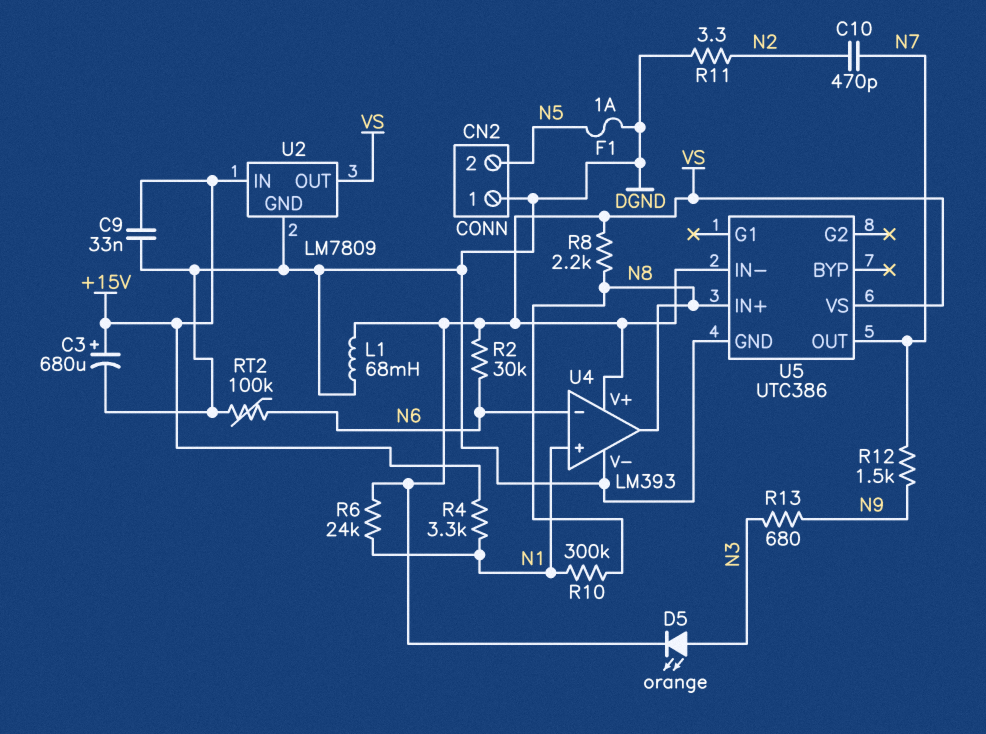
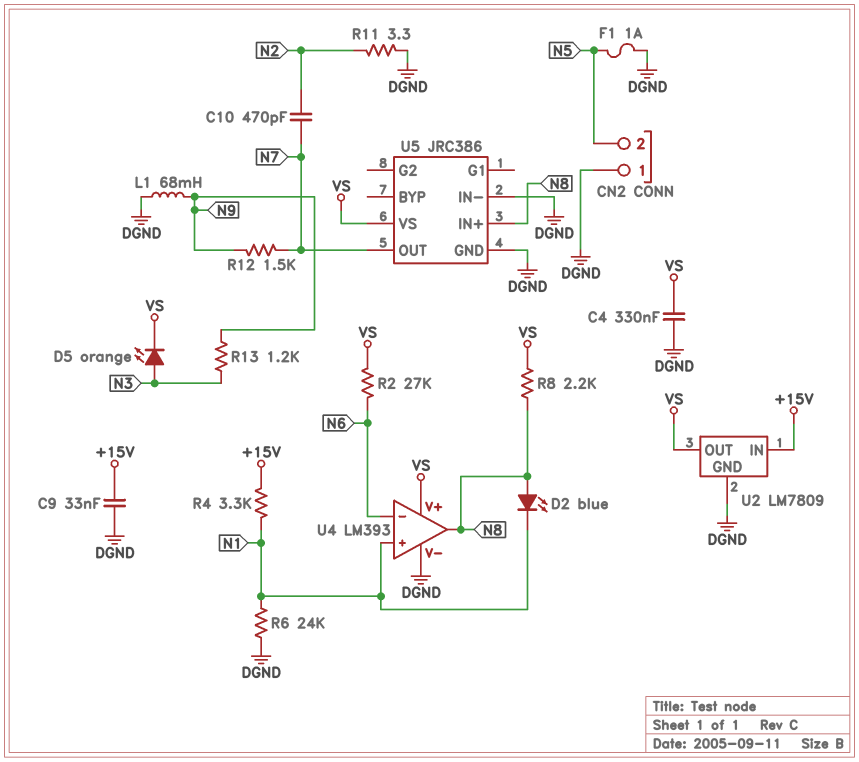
C3: 680uF (plus +15V, minus DGND) -> none
C4: none -> 330nF (DGND, VS)
D2: none -> LED blue (A N8, K N1)
L1: 68mH (DGND, VS) -> 68mH (DGND, N9)
R2: 30k (N6, VS) -> 27k (N6, VS)
R6: 24k (N1, VS) -> 24k (DGND, N1)
R10: 300k (N1, N8) -> none
R13: 680 (N3, N9) -> 1.2k (N3, N9)
RT2: 100k (DGND, N6) -> none
U5: UTC386 -> JRC386
U5 pin IN-: VS -> DGND

